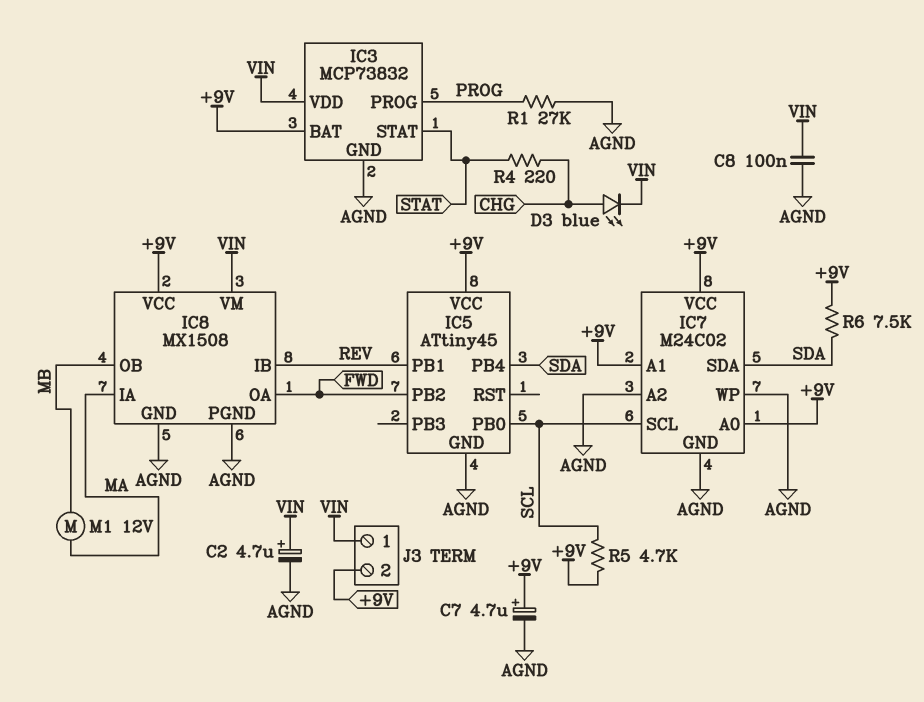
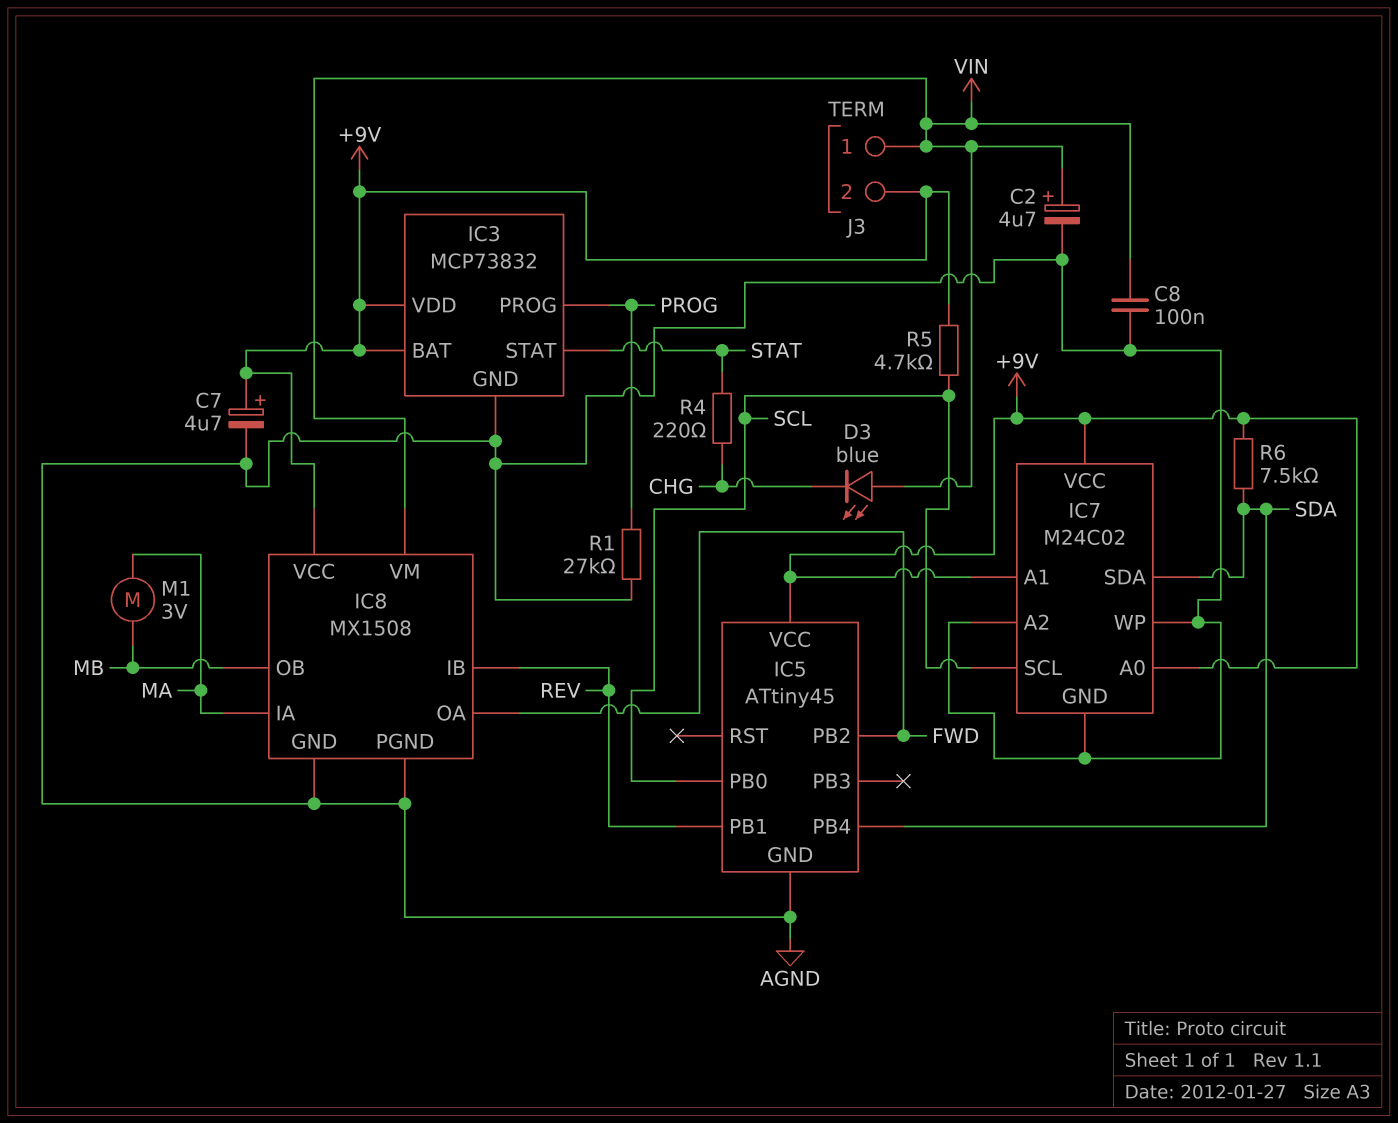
D3: LED blue (A CHG, K VIN) -> LED blue (A VIN, K CHG)
IC3 pin VDD: VIN -> +9V
M1: motor 12V (MA, MB) -> motor 3V (MA, MB)

